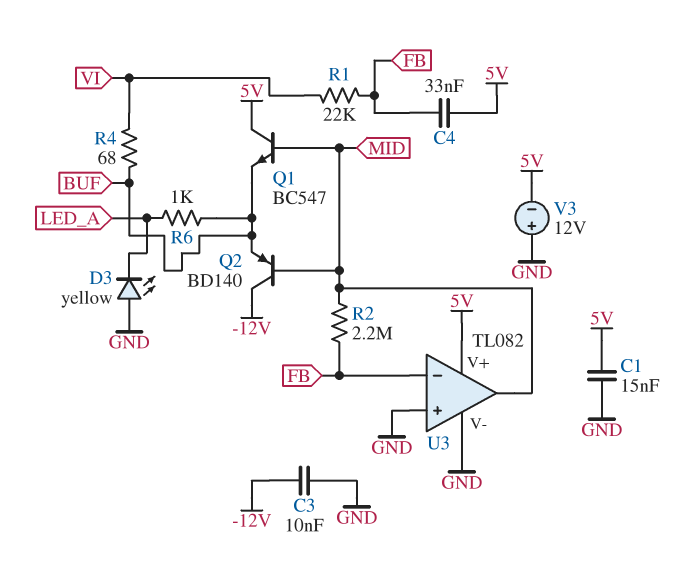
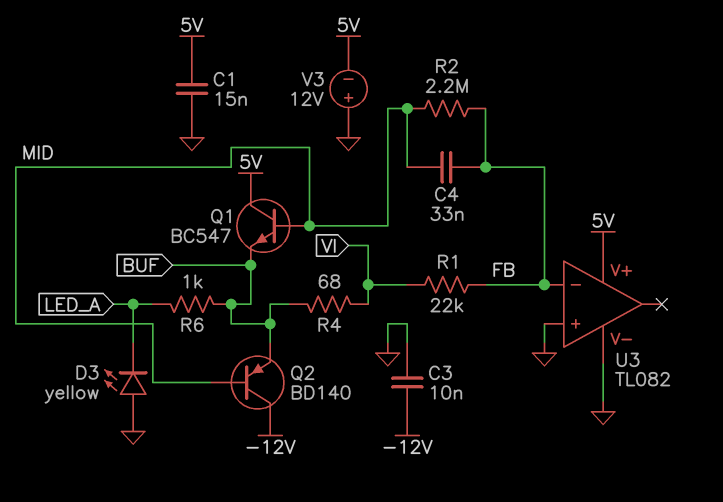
C4: 33nF (5V, FB) -> 33nF (FB, MID)
U3 pin out: MID -> none

